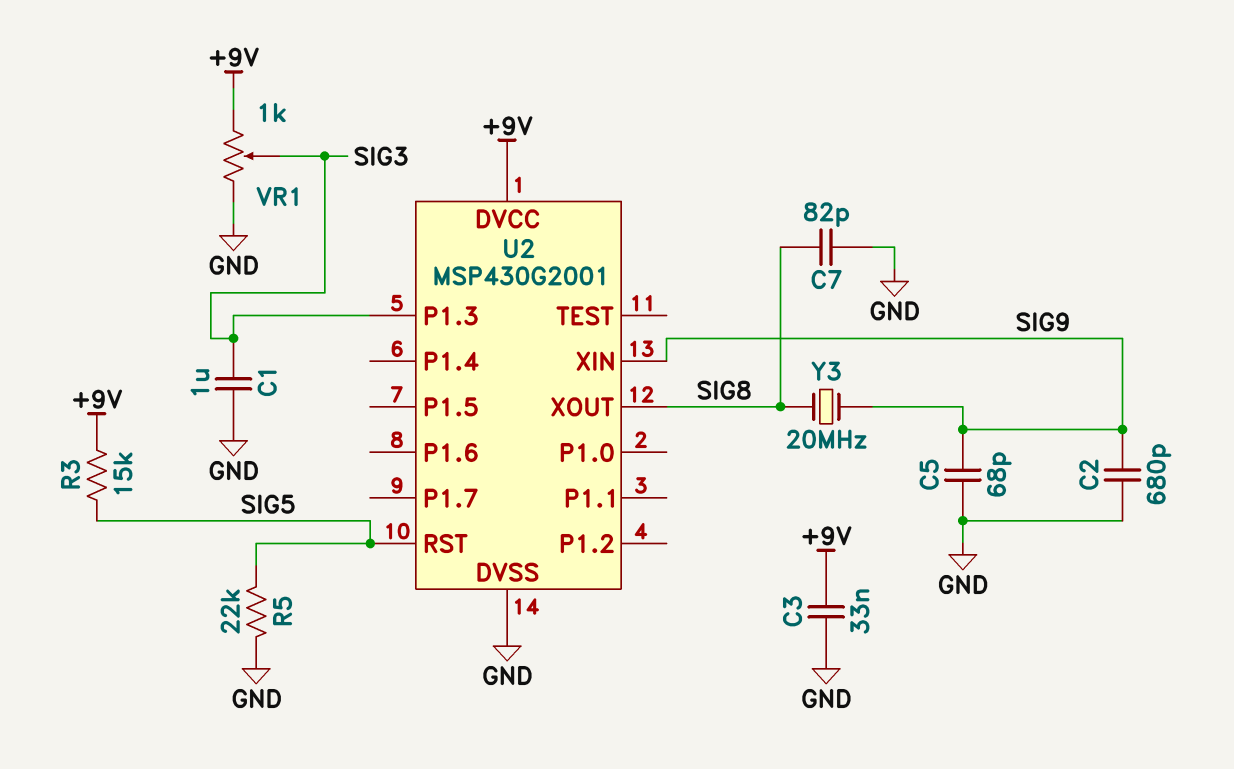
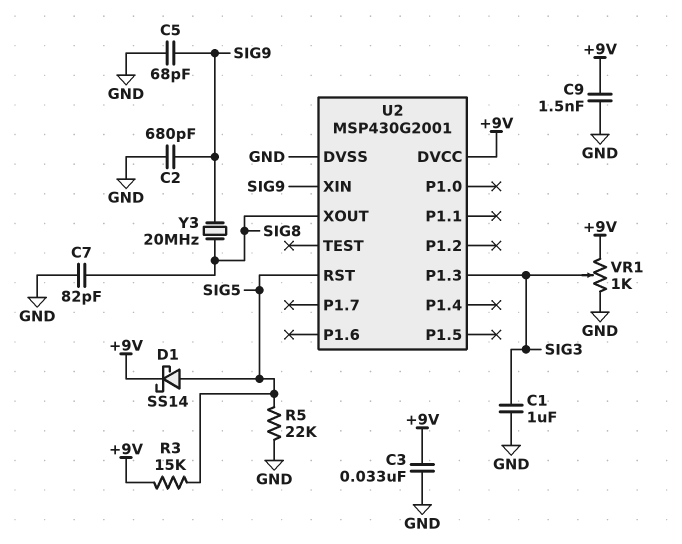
C9: none -> 1.5nF (+9V, GND)
D1: none -> schottky SS14 (A SIG5, K +9V)

